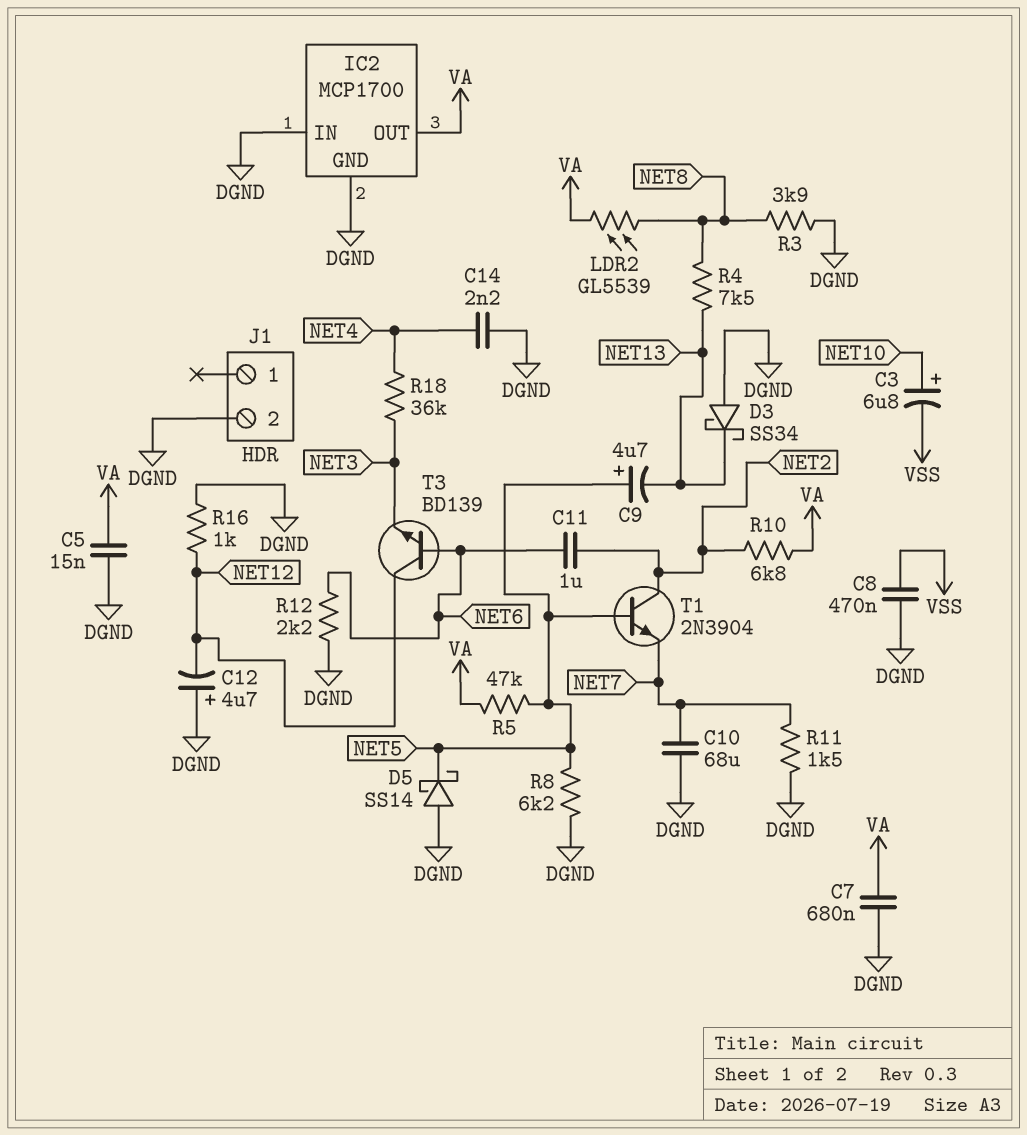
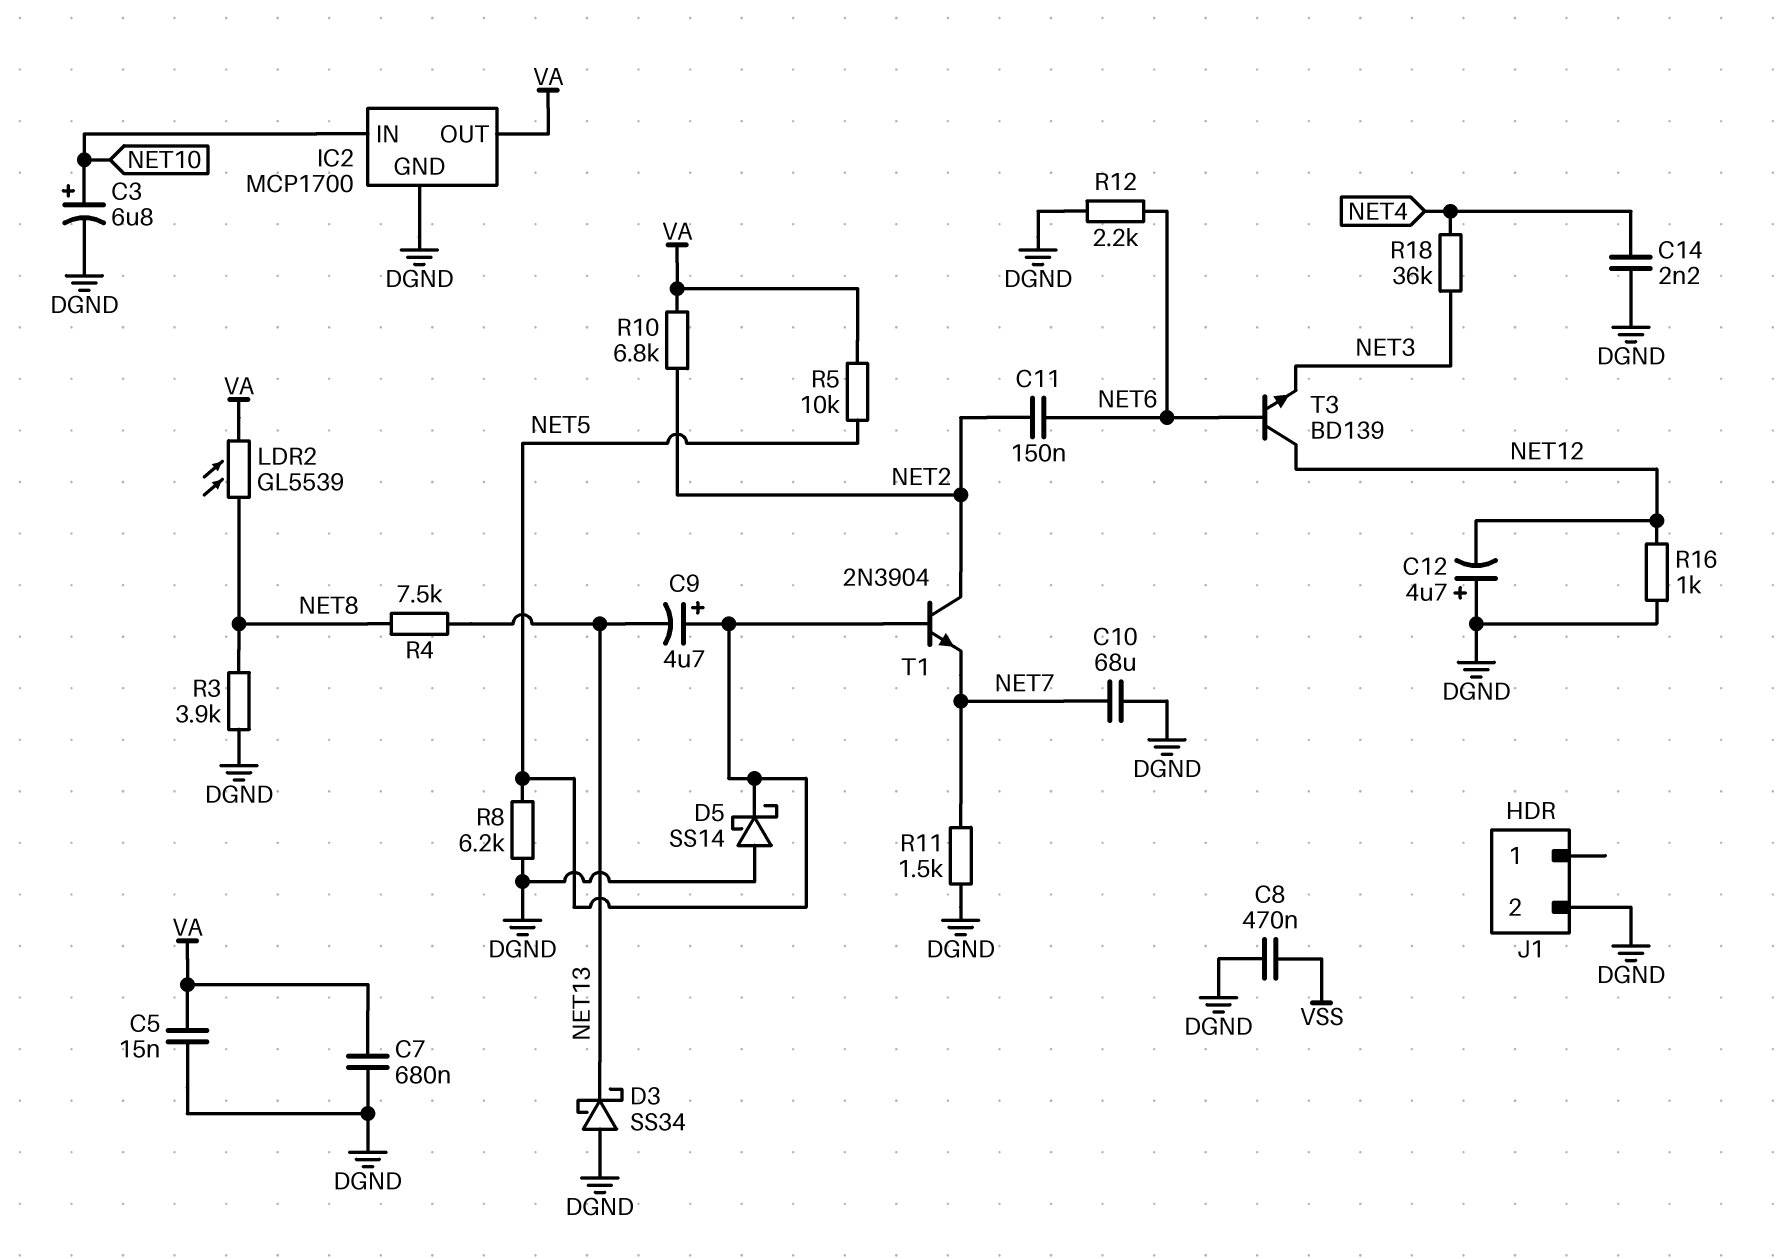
C3: 6.8uF (plus NET10, minus VSS) -> 6.8uF (plus NET10, minus DGND)
C11: 1uF (NET2, NET6) -> 150nF (NET2, NET6)
IC2 pin IN: DGND -> NET10
R5: 47k (NET5, VA) -> 10k (NET5, VA)

